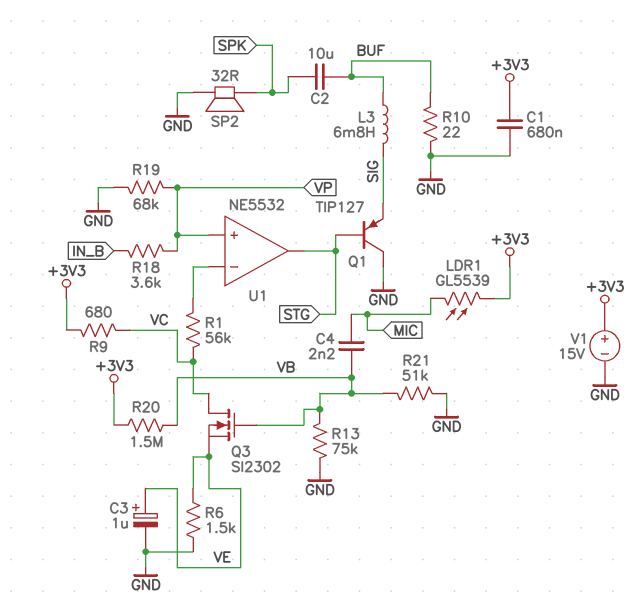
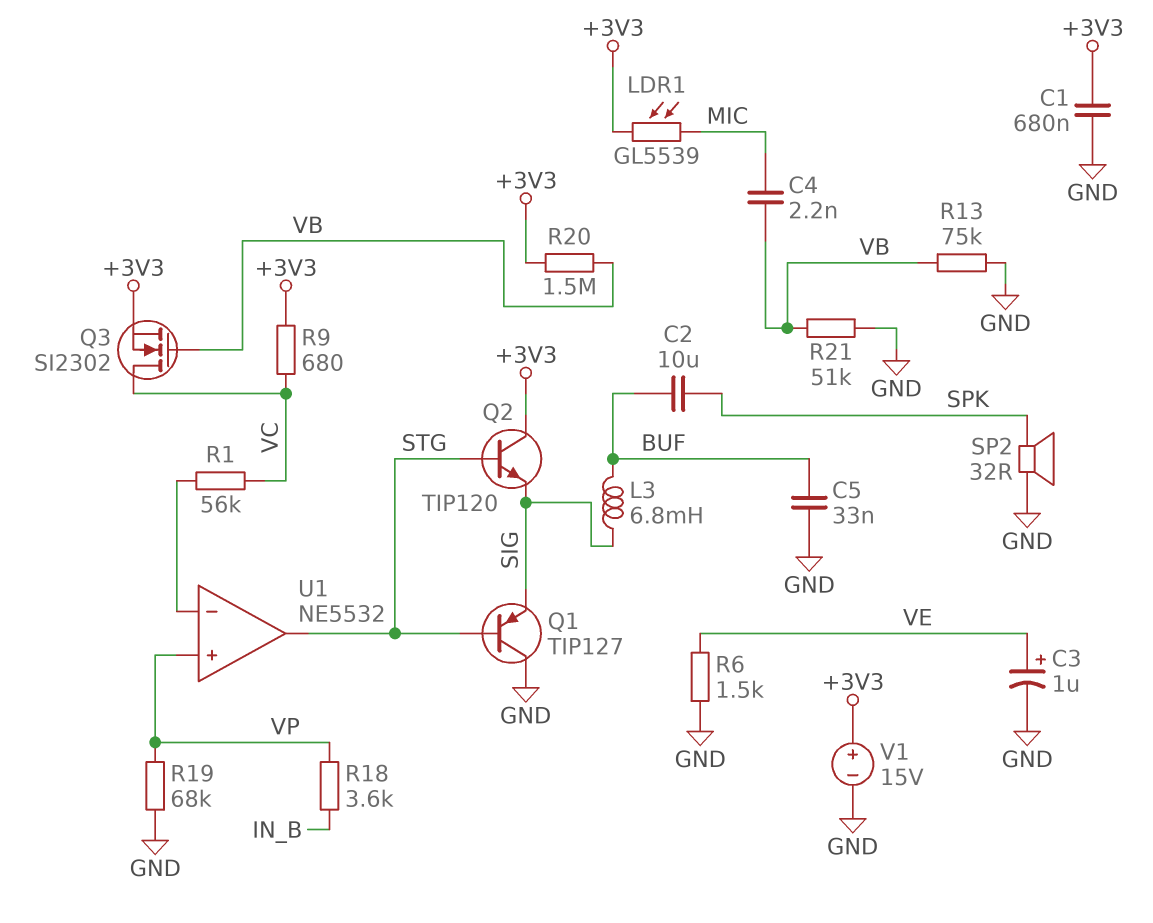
C5: none -> 33nF (BUF, GND)
Q2: none -> NPN TIP120 (B STG, C +3V3, E SIG)
Q3: NMOS SI2302 (G VB, D VC, S VE) -> NMOS SI2302 (G VB, D VC, S +3V3)
R10: 22 (BUF, GND) -> none

